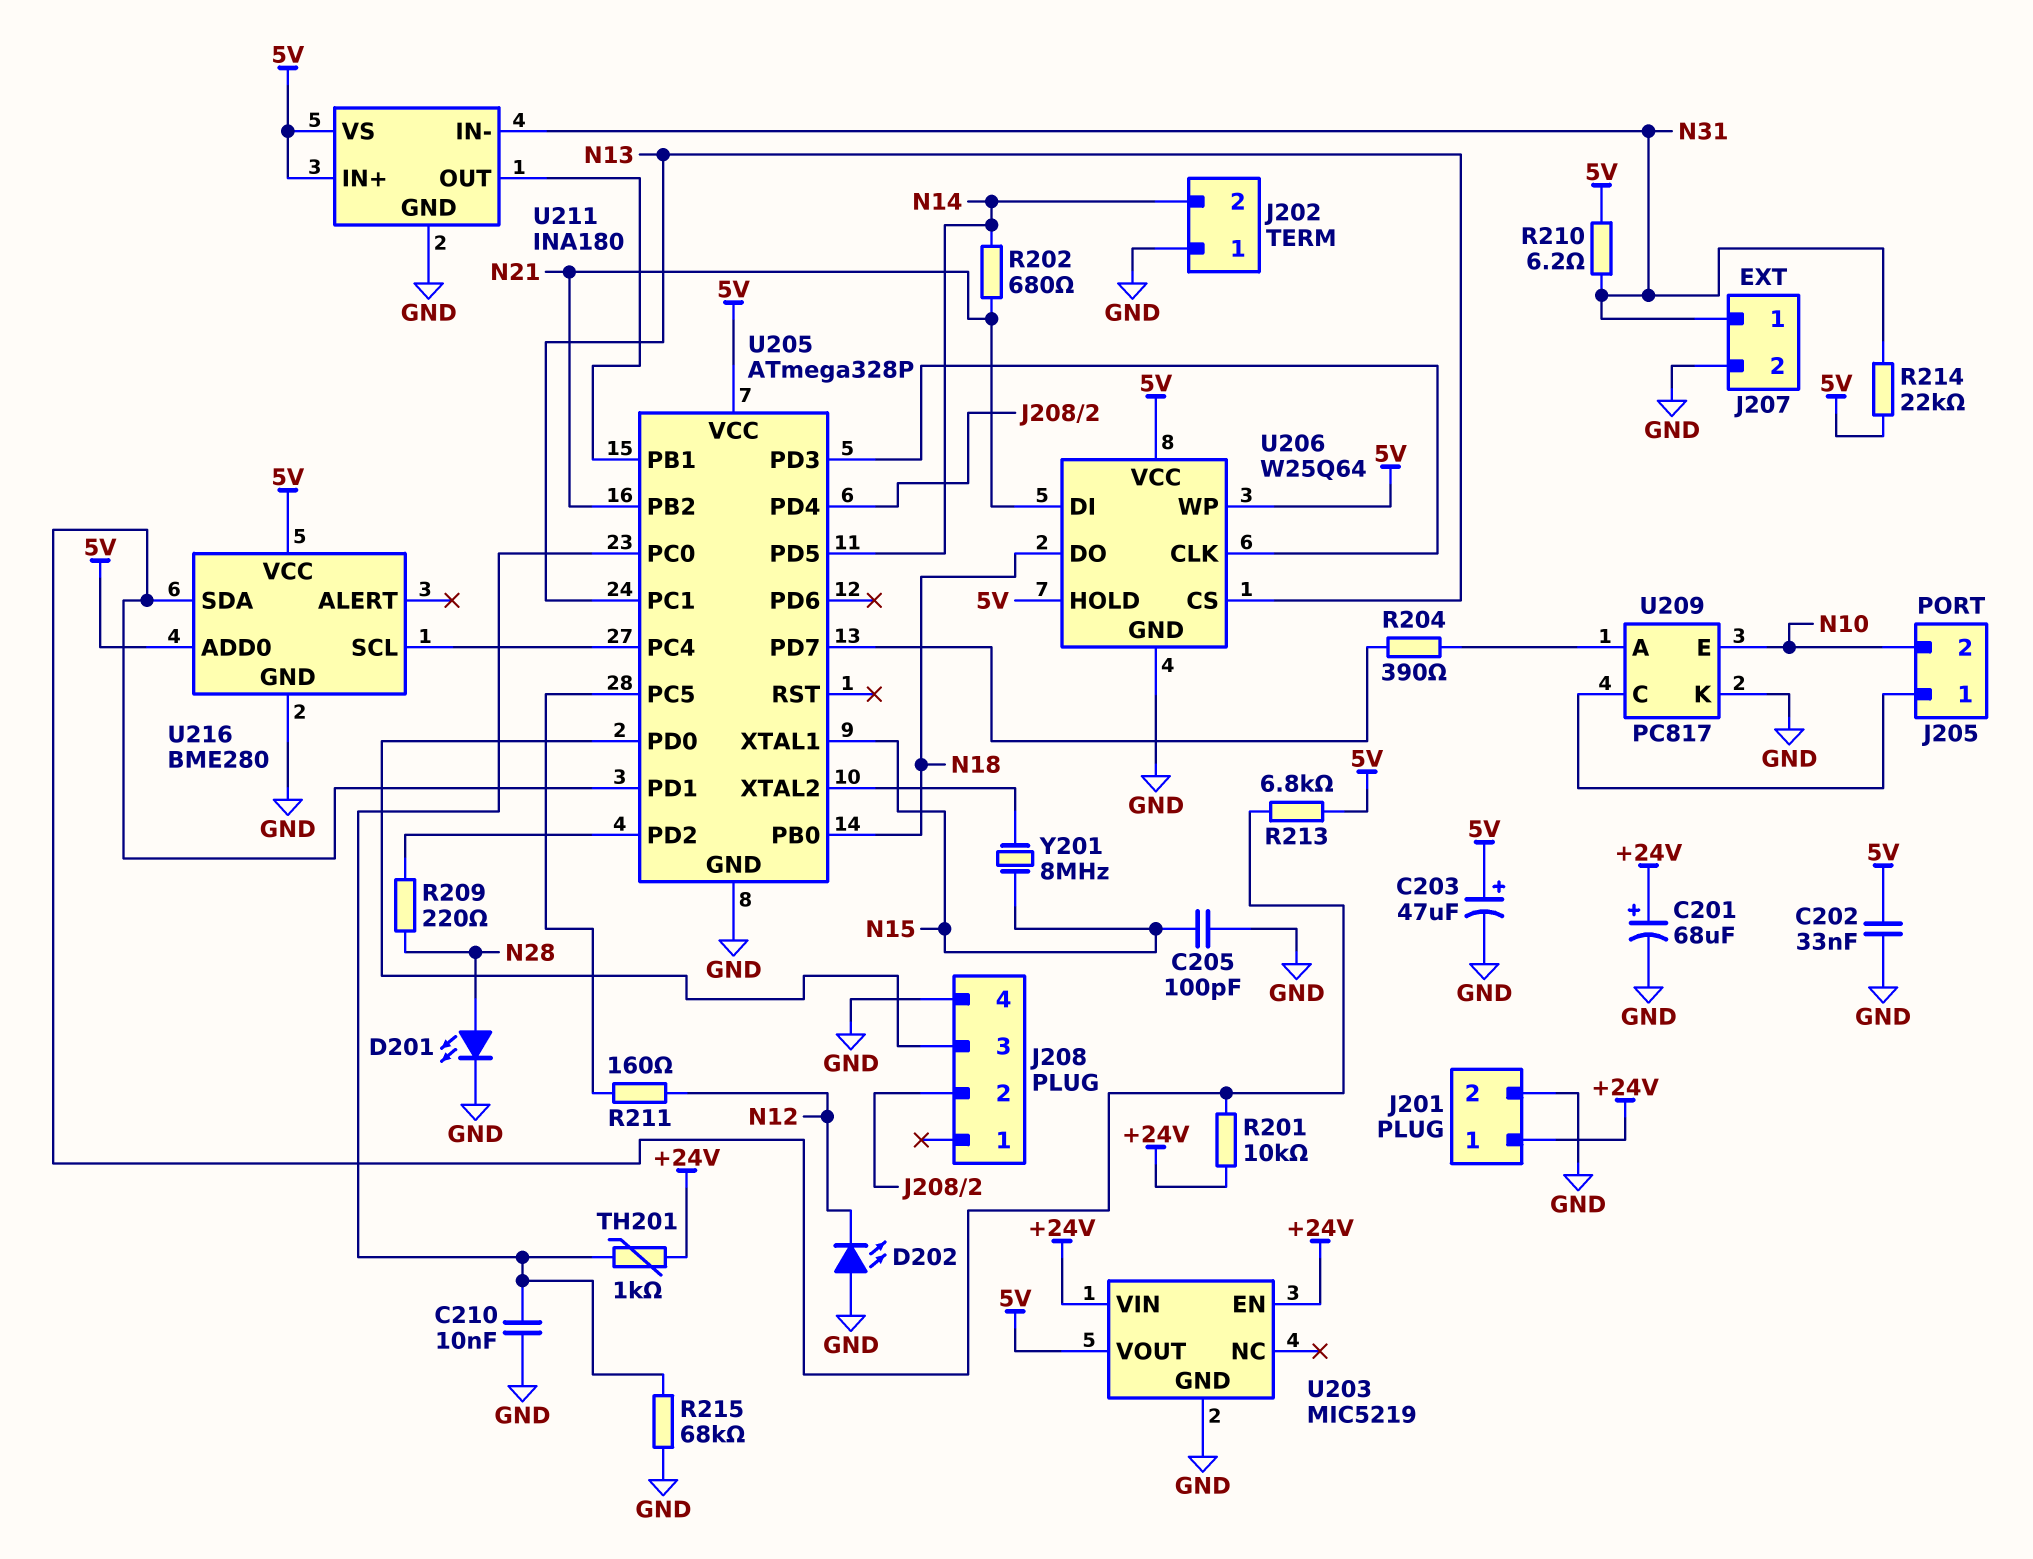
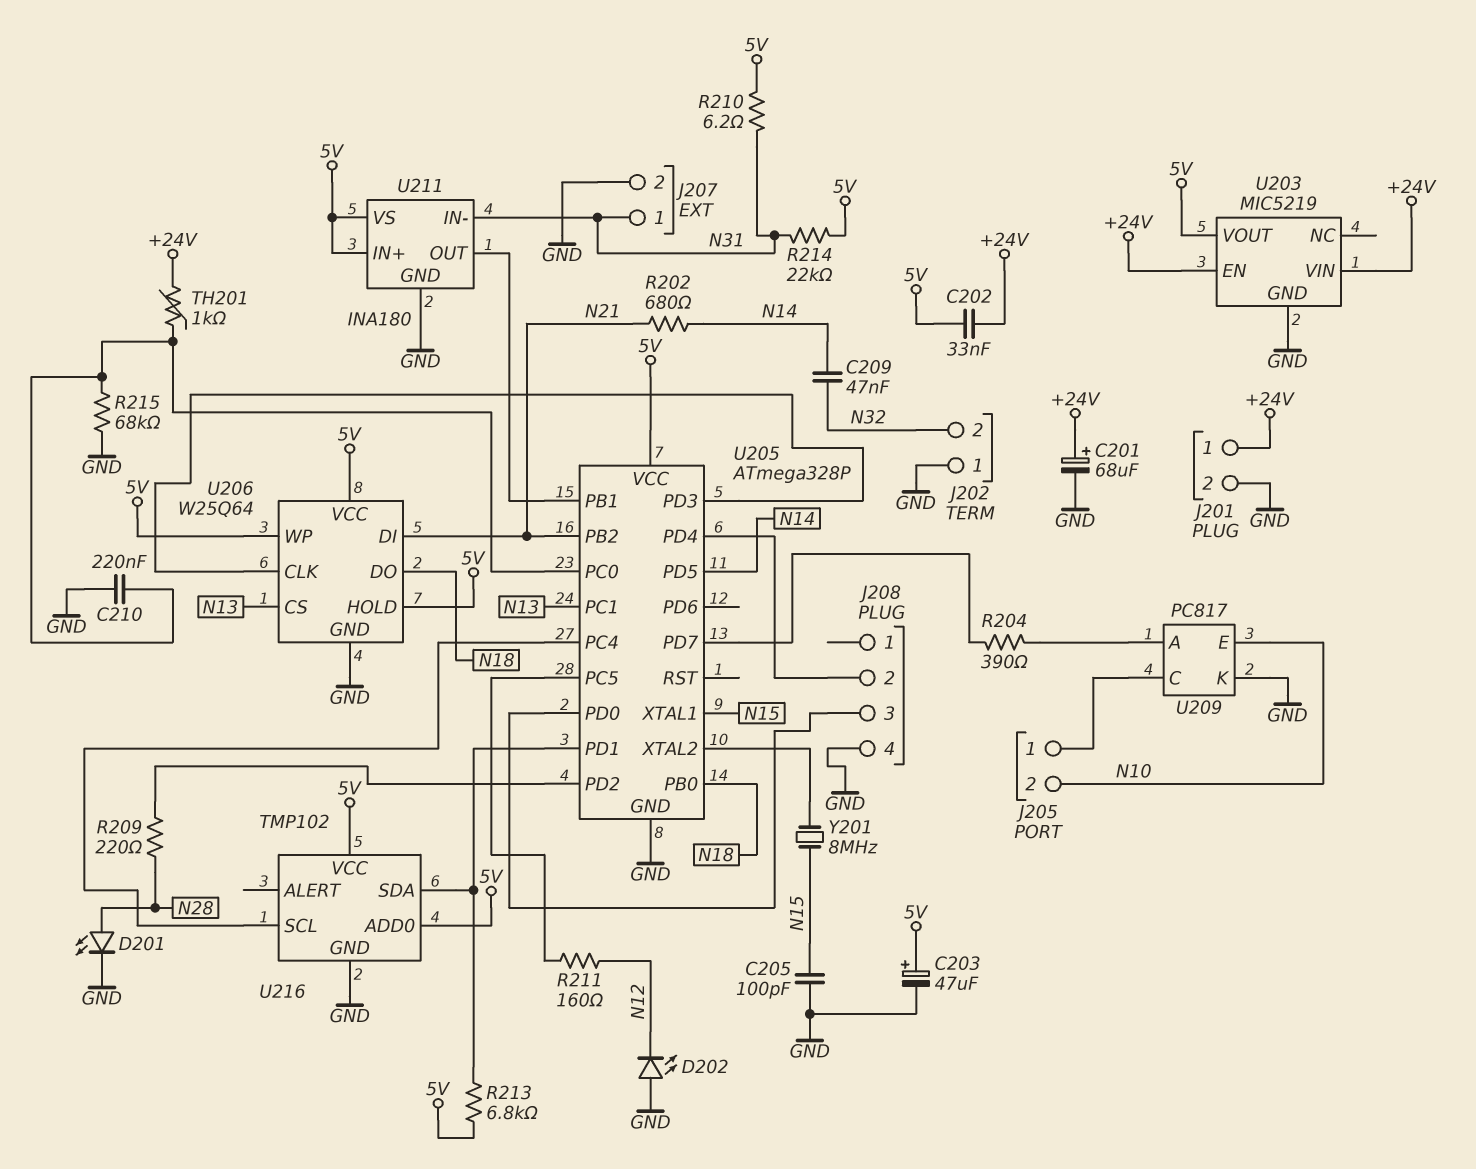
C202: 33nF (5V, GND) -> 33nF (+24V, 5V)
C209: none -> 47nF (N14, N32)
C210: 10nF (GND, U205/PC0) -> 220nF (GND, U205/PC0)
J202 pin 2: N14 -> N32
R201: 10k (+24V, U205/PD1) -> none
U216: BME280 -> TMP102

